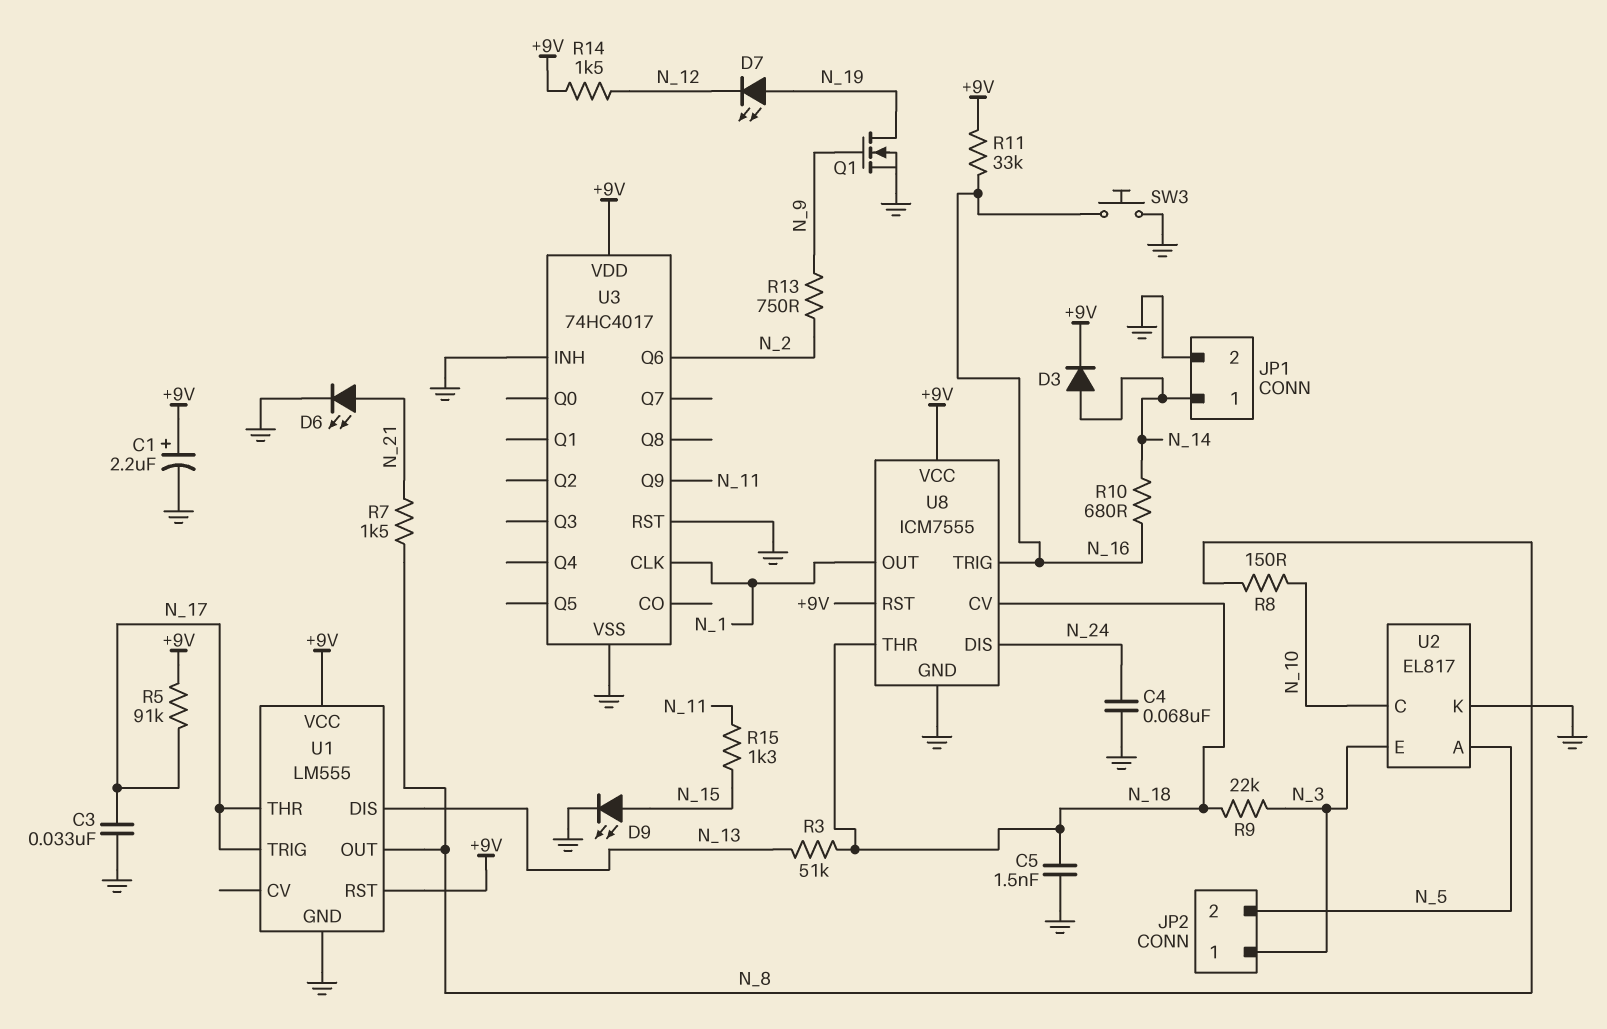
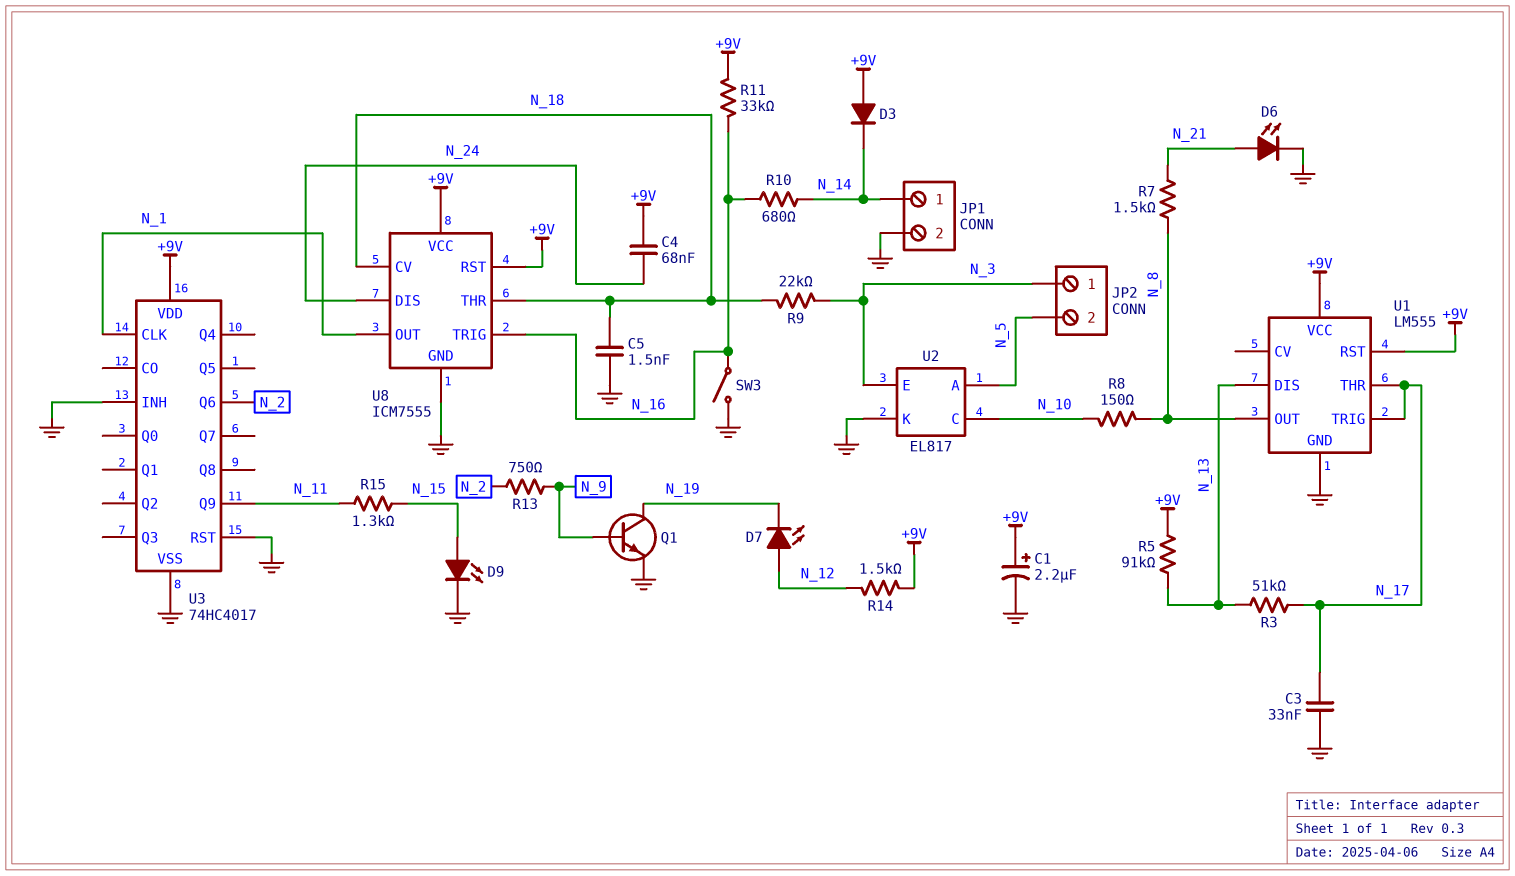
C4: 68nF (GND, N_24) -> 68nF (+9V, N_24)
D3: diode (A N_14, K +9V) -> diode (A +9V, K N_14)
D7: LED (A N_19, K N_12) -> LED (A N_12, K N_19)
Q1: NMOS (G N_9, D N_19, S GND) -> NPN (B N_9, C N_19, E GND)
R3: 51k (N_13, N_18) -> 51k (N_13, N_17)
R5: 91k (+9V, N_17) -> 91k (+9V, N_13)
SW3: button (GND, N_16) -> switch (GND, N_16)

